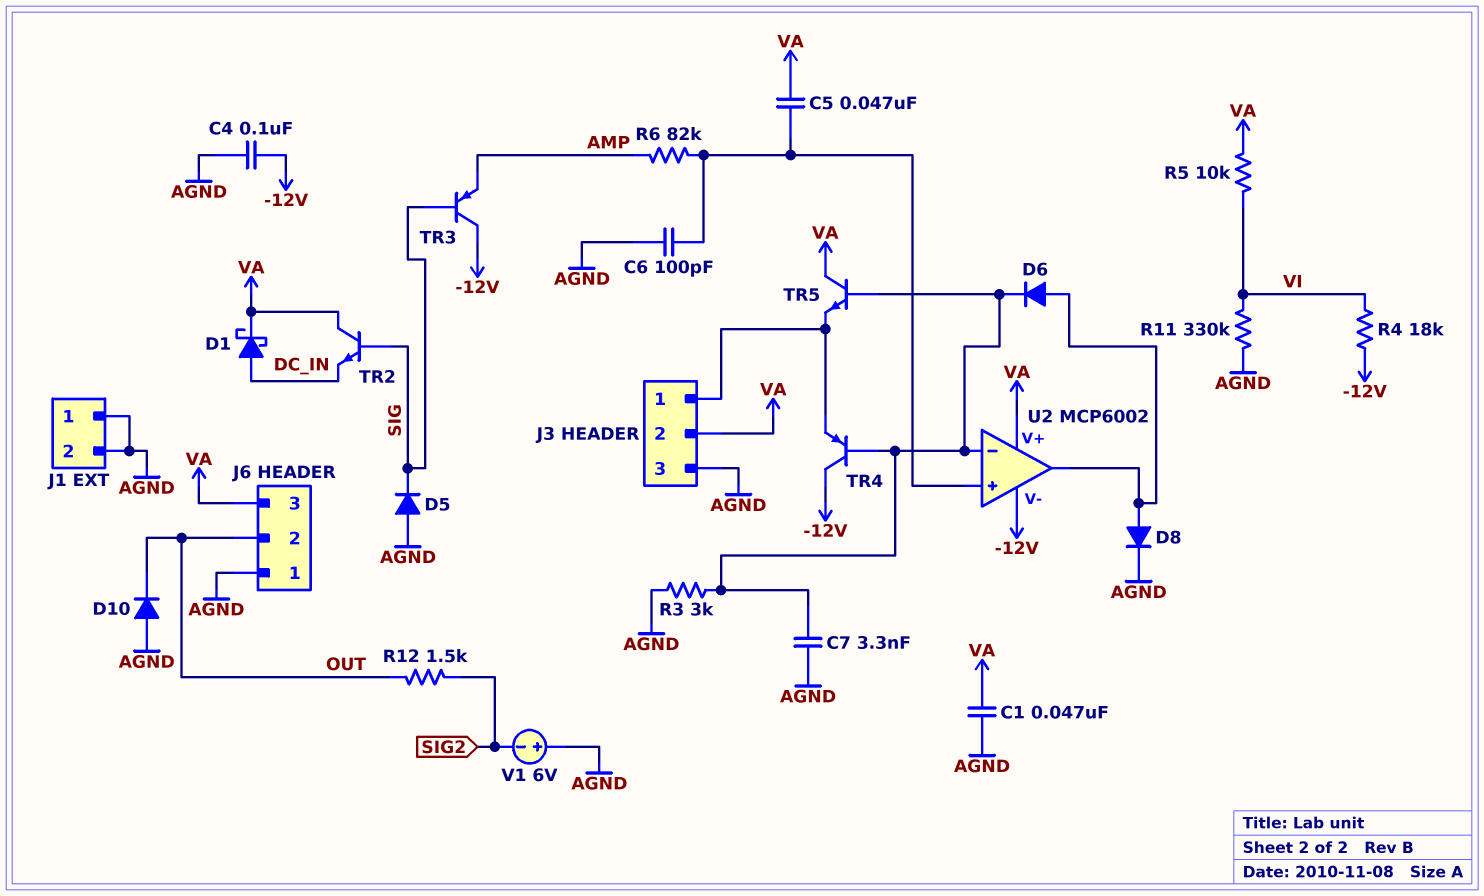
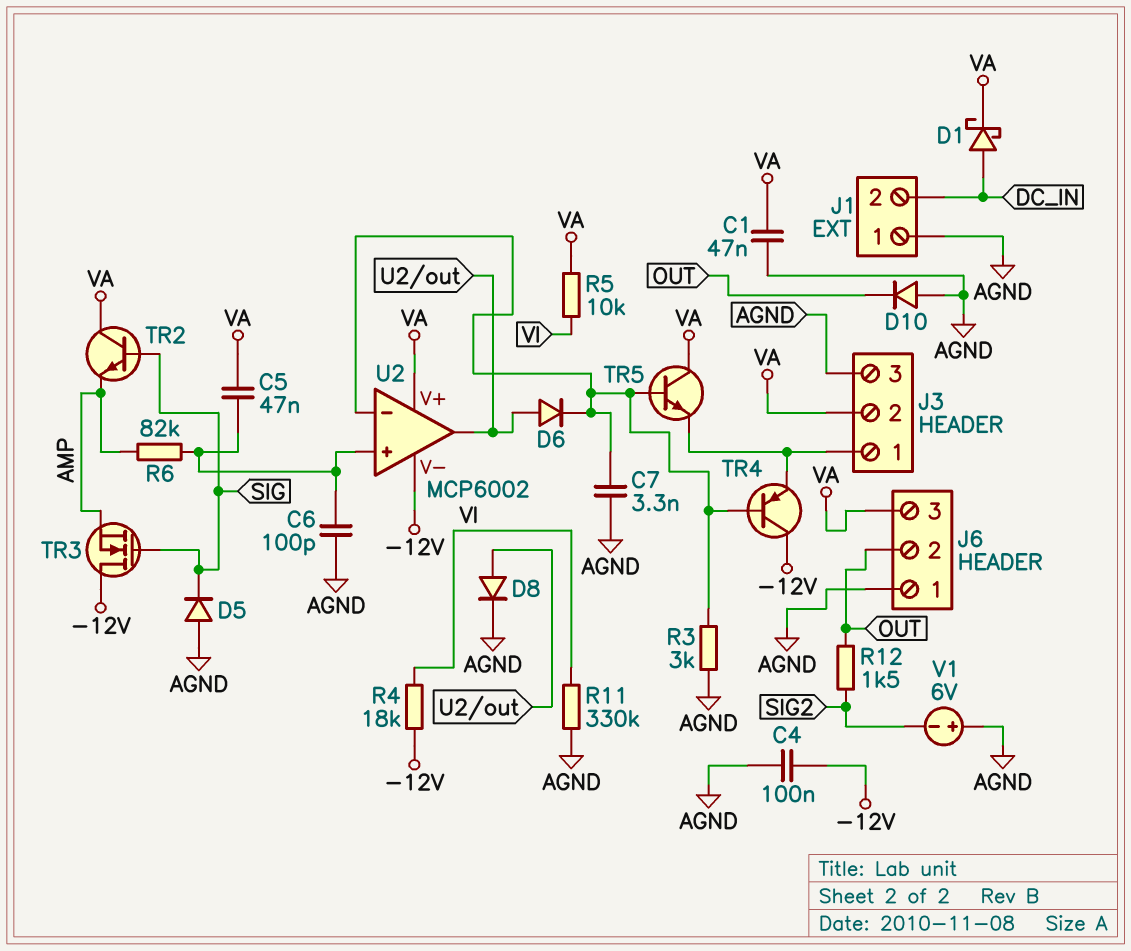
J1 pin 2: AGND -> DC_IN
TR2: NPN (B SIG, C VA, E DC_IN) -> NPN (B SIG, C VA, E AMP)
TR3: PNP (B SIG, C -12V, E AMP) -> NMOS (G SIG, D -12V, S AMP)

